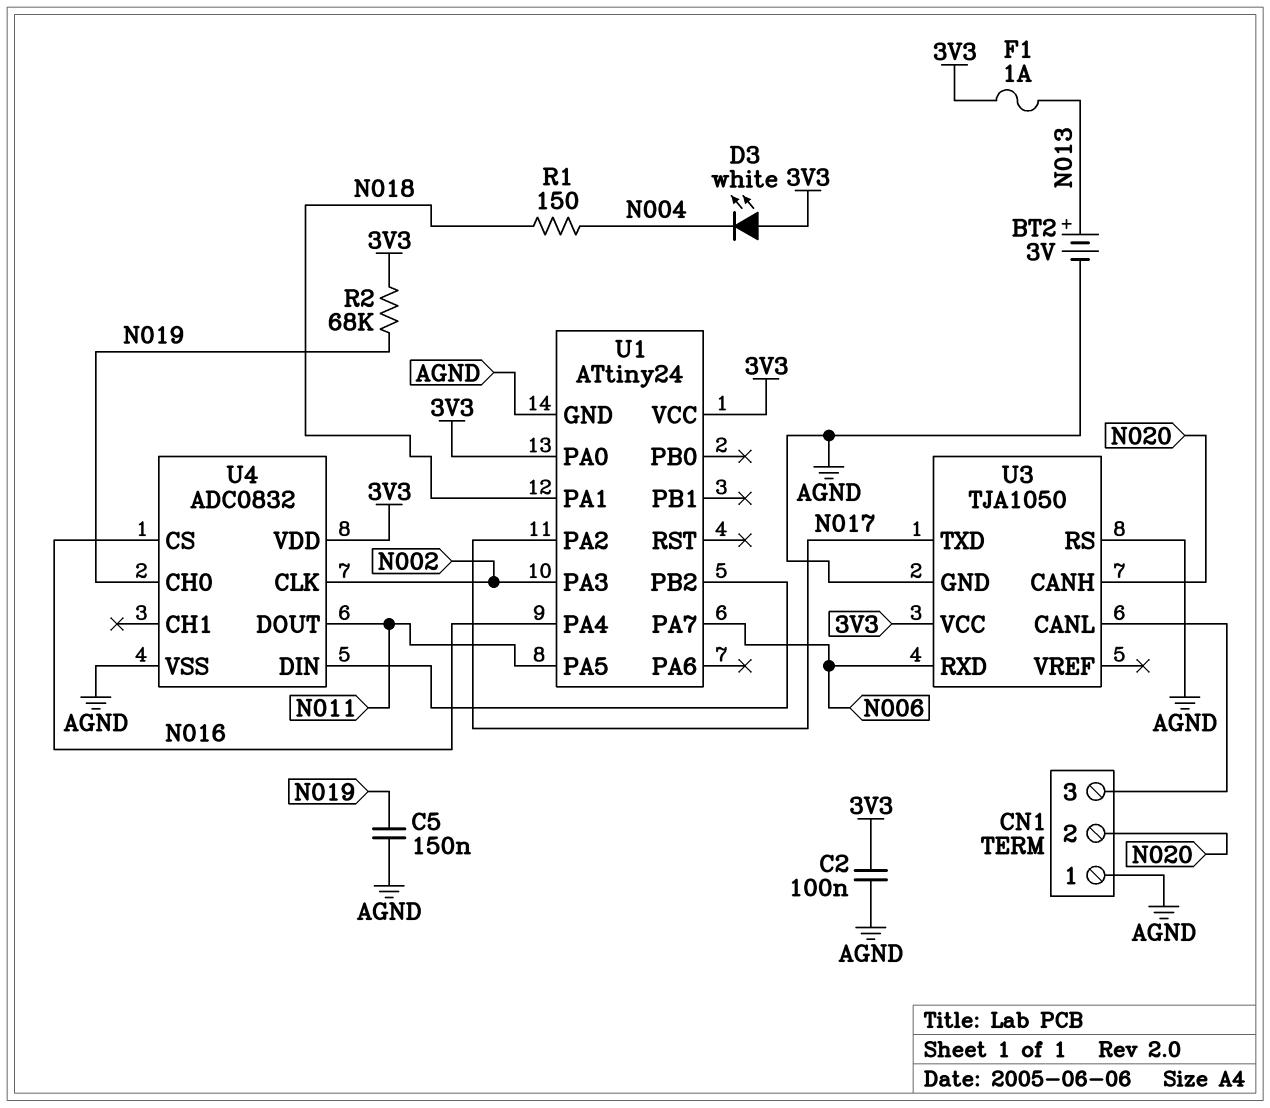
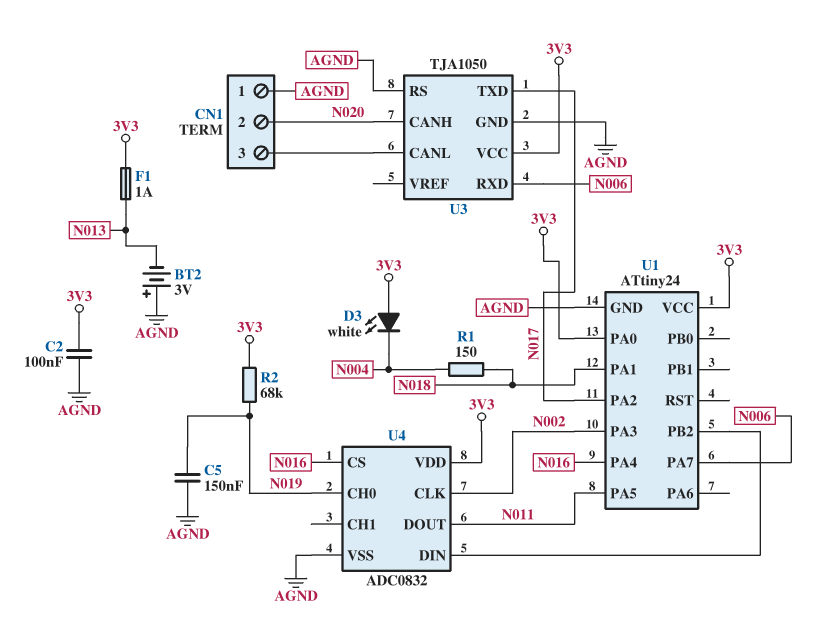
BT2: 3V (plus N013, minus AGND) -> 3V (plus AGND, minus N013)

